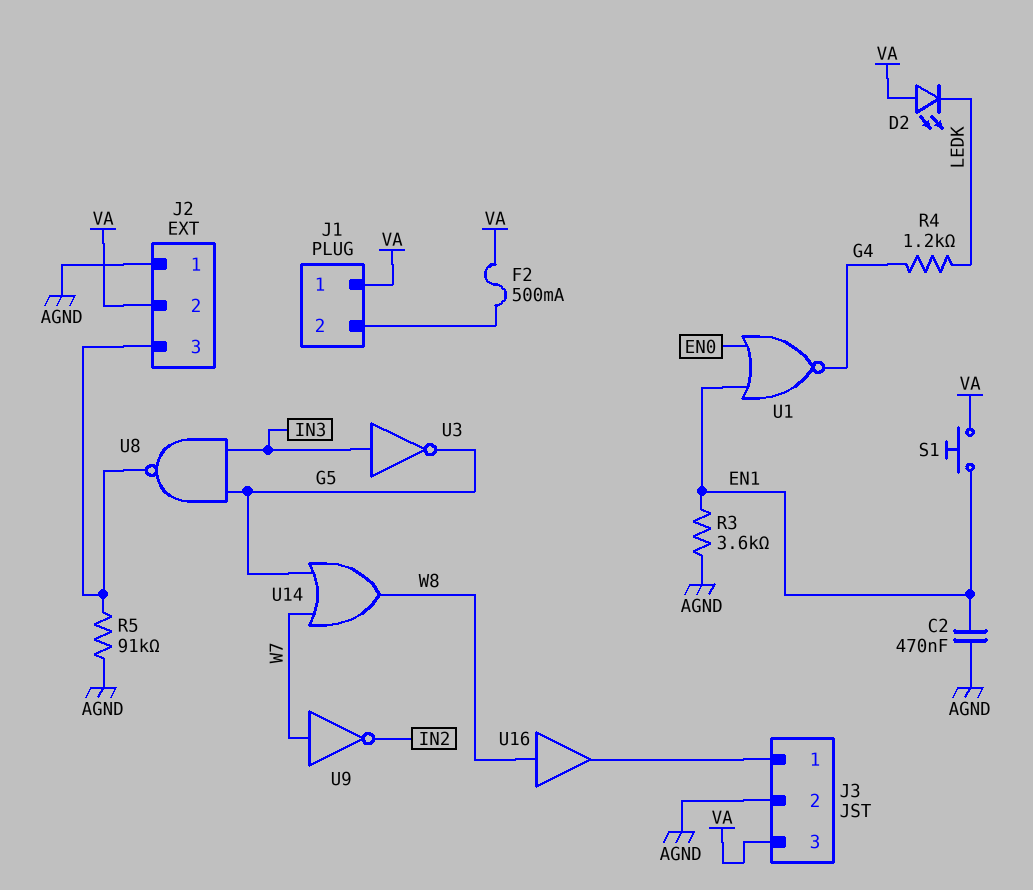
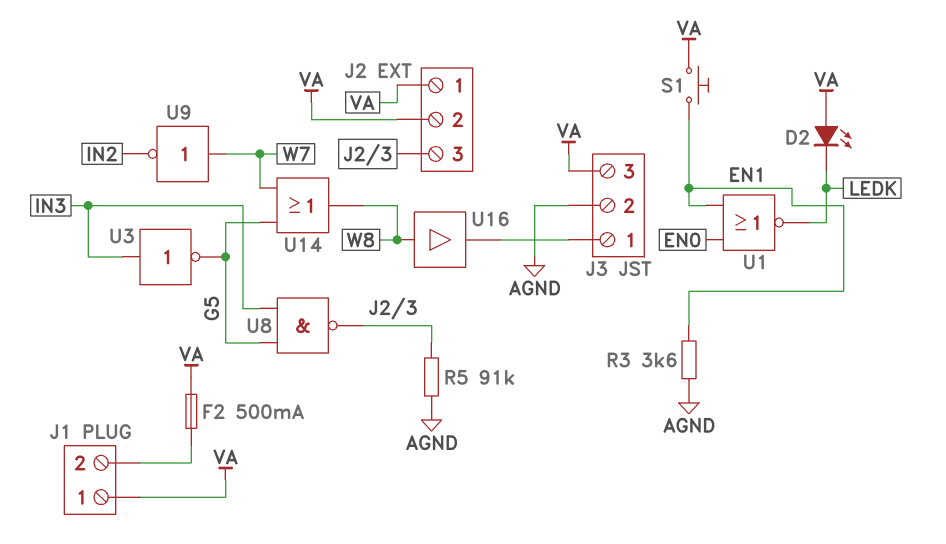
C2: 470nF (AGND, EN1) -> none
J2 pin 1: AGND -> VA
R4: 1.2k (G4, LEDK) -> none
U1: NOR (in EN0, in EN1, out G4) -> NOR (in EN0, in EN1, out LEDK)

